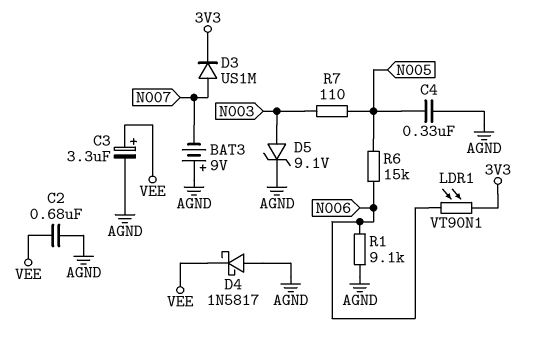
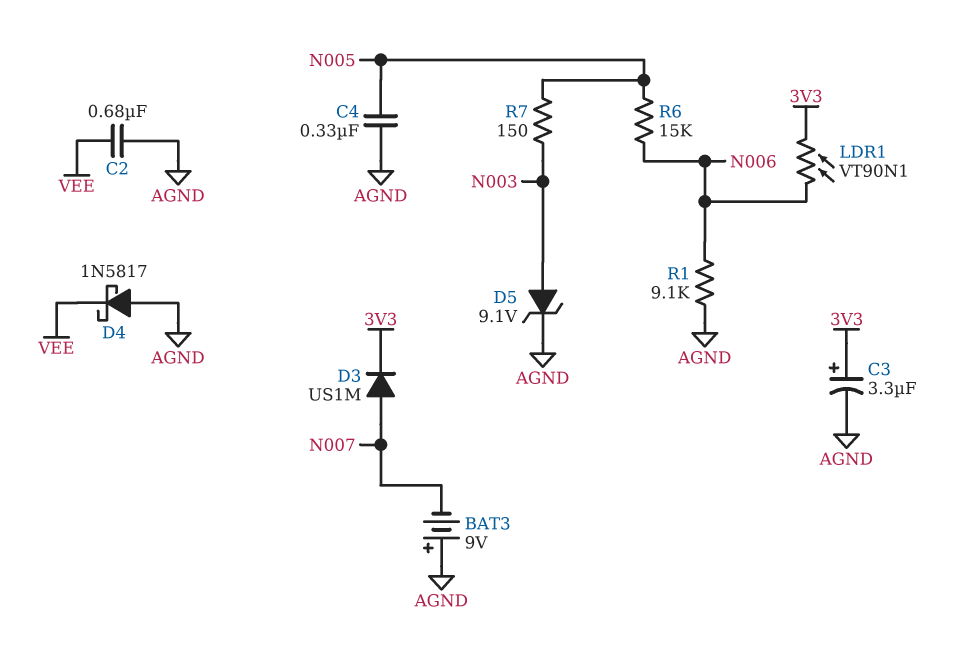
C3: 3.3uF (plus VEE, minus AGND) -> 3.3uF (plus 3V3, minus AGND)
R7: 110 (N003, N005) -> 150 (N003, N005)

